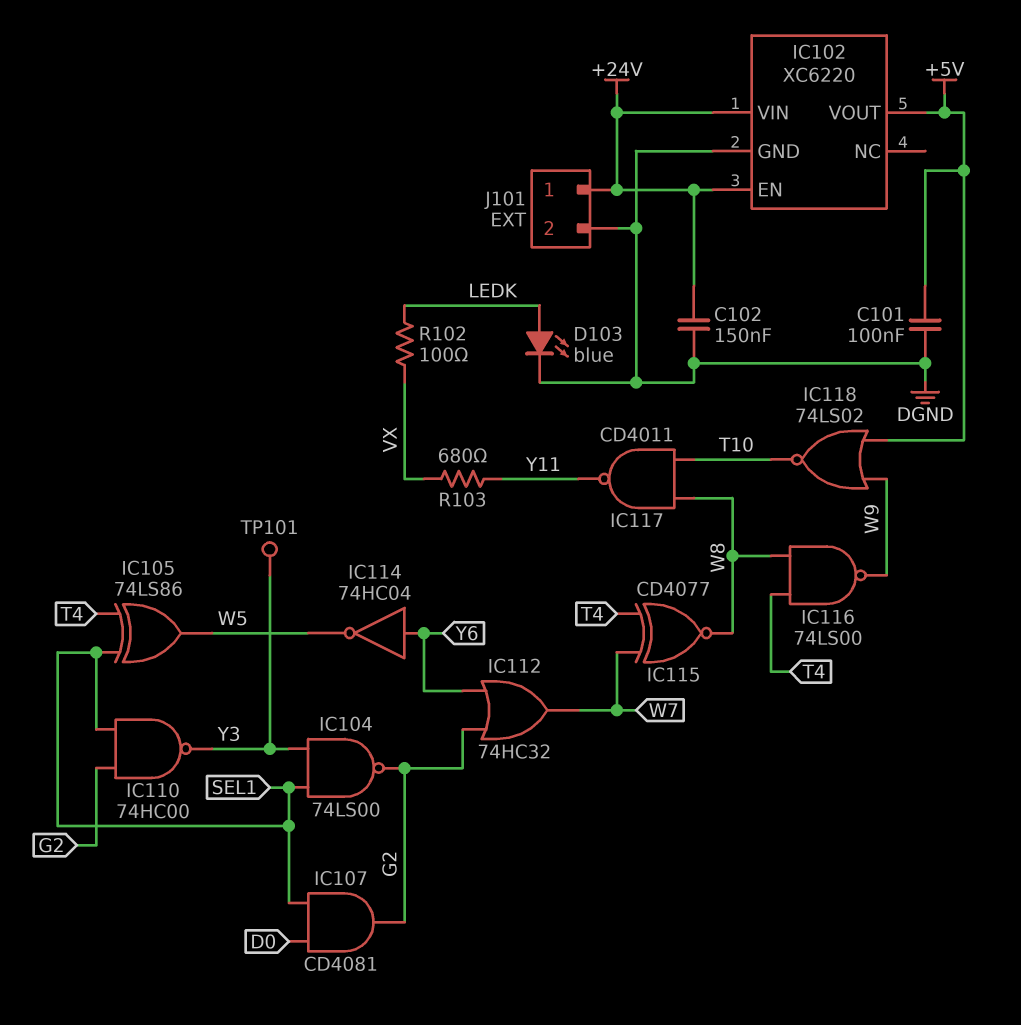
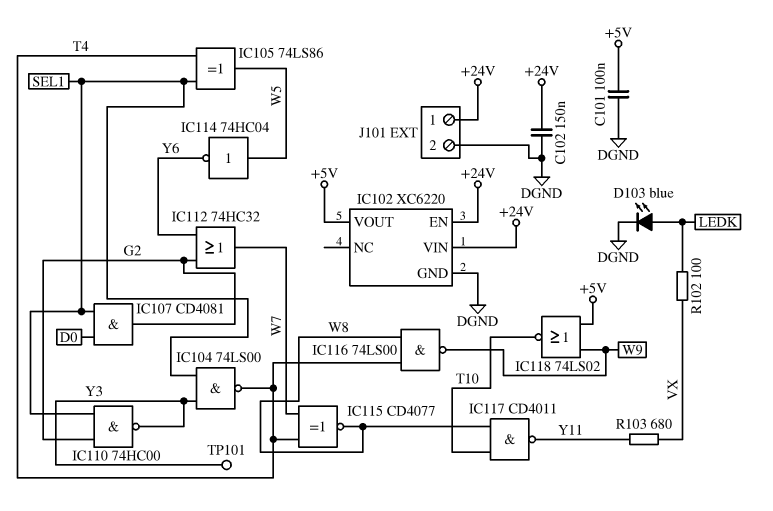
IC104: NAND 74LS00 (in SEL1, in Y3, out G2) -> NAND 74LS00 (in SEL1, in Y3, out T4)
IC114: NOT 74HC04 (in Y6, out W5) -> NOT 74HC04 (in W5, out Y6)

